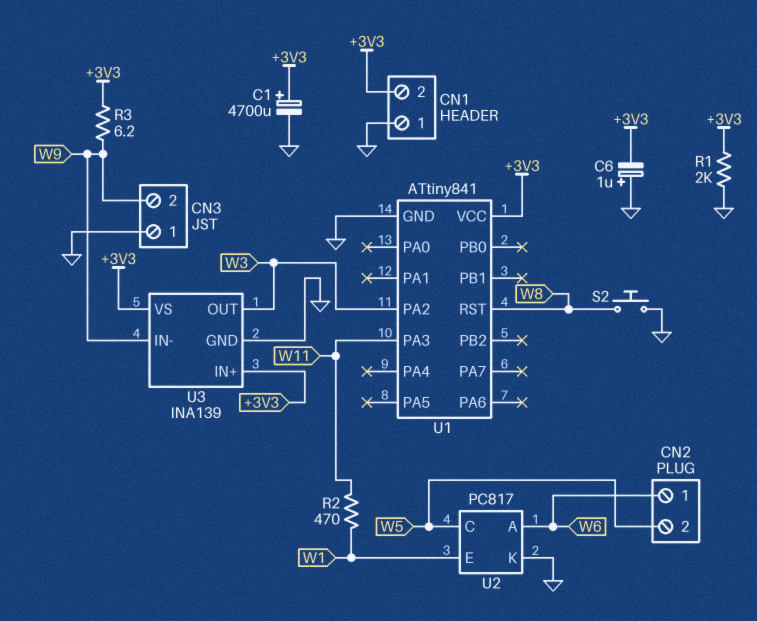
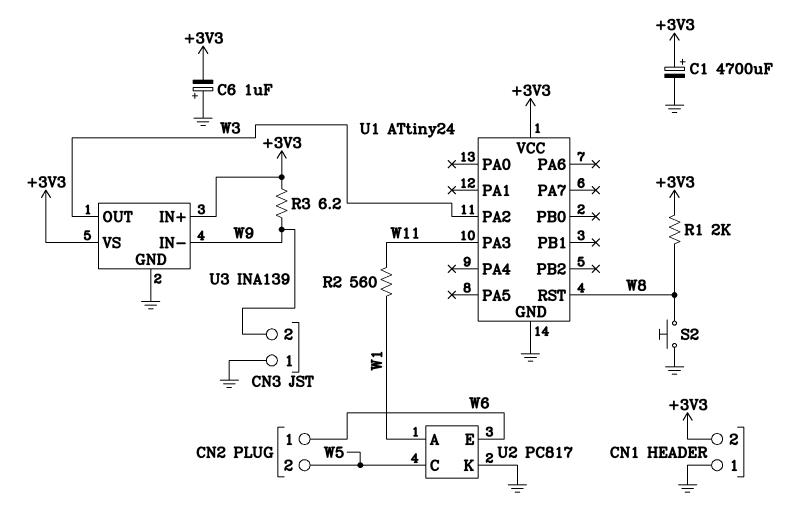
R1: 2k (+3V3, GND) -> 2k (+3V3, W8)
R2: 470 (W1, W11) -> 560 (W1, W11)
U1: ATtiny841 -> ATtiny24
U2 pin A: W6 -> W1
U2 pin E: W1 -> W6

